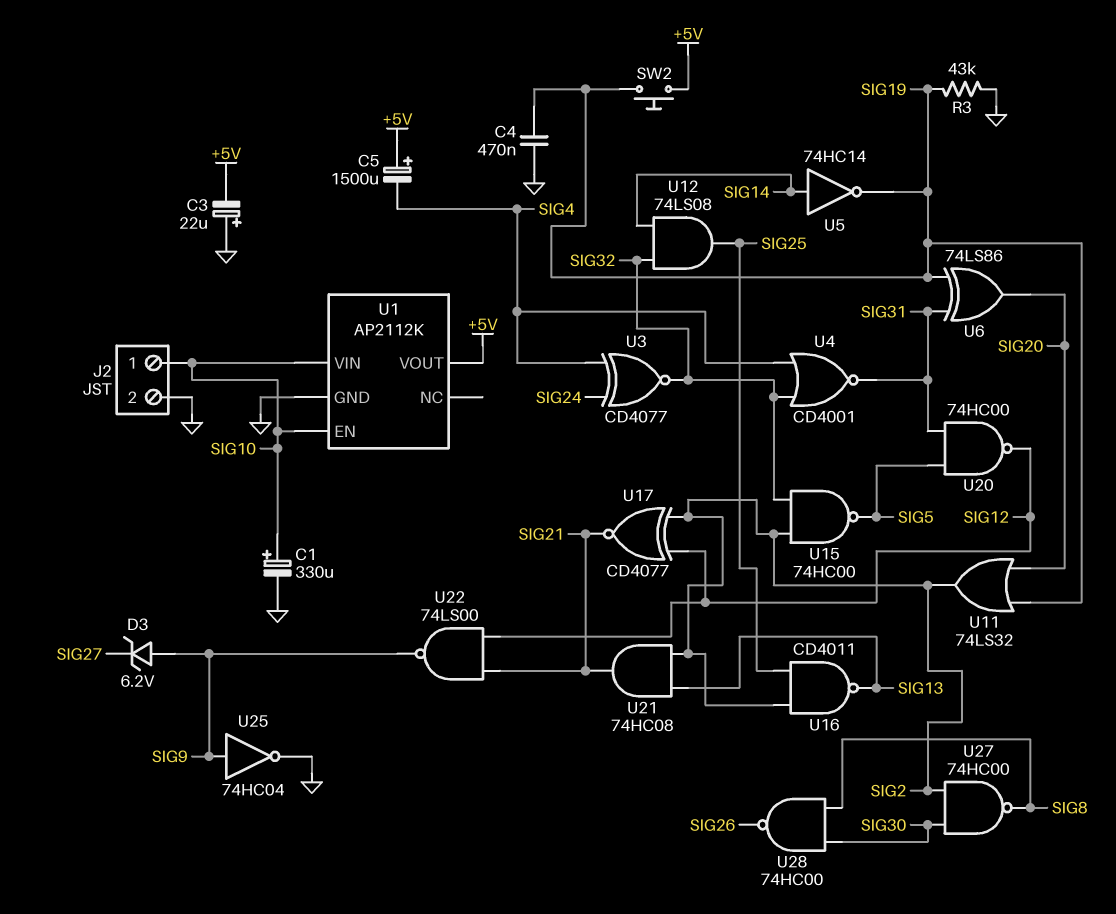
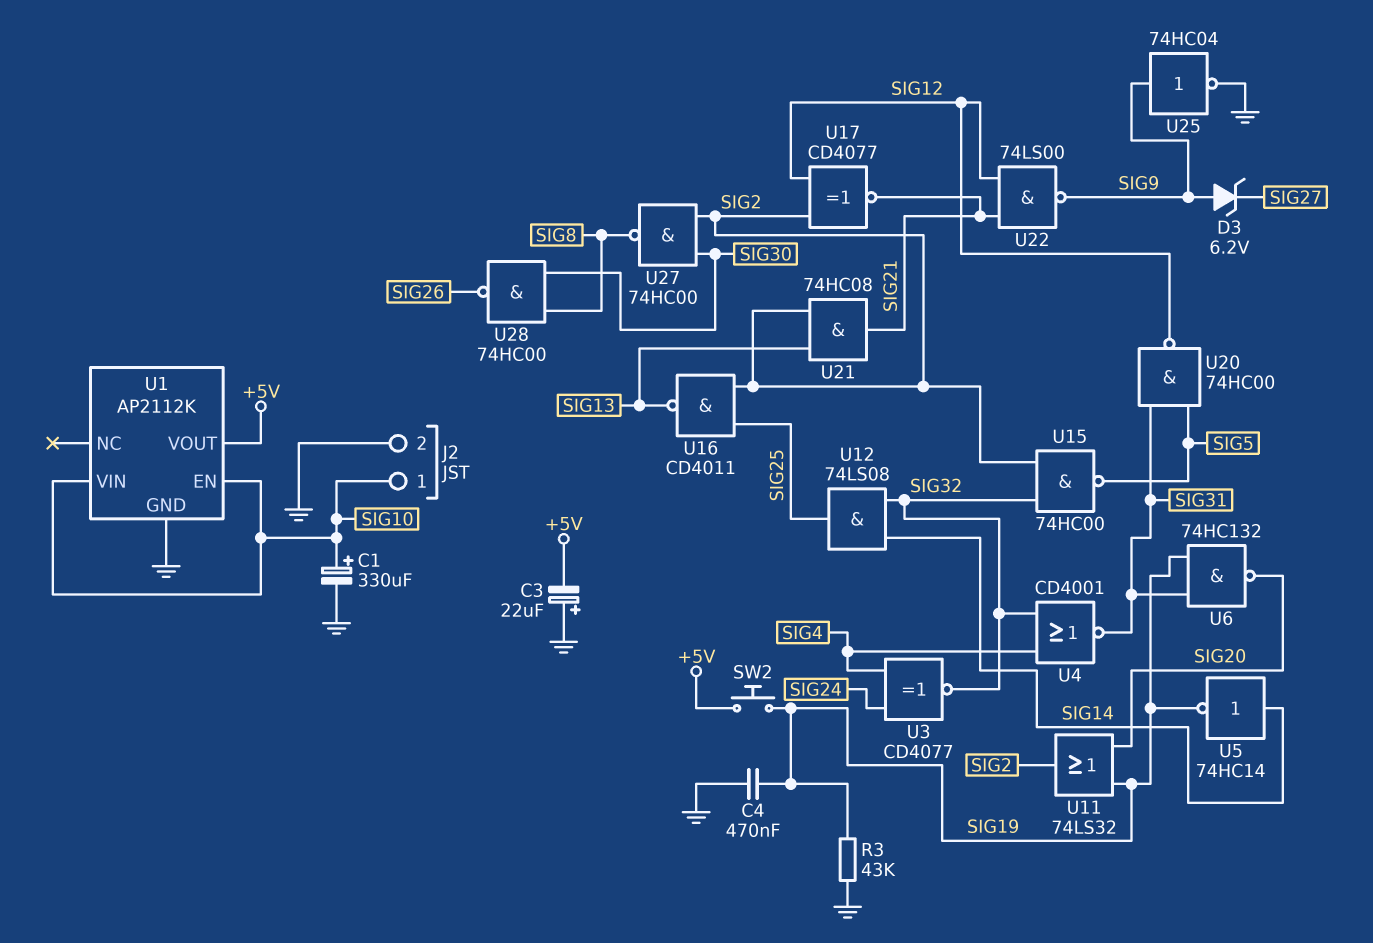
C5: 1500uF (plus +5V, minus SIG4) -> none
U6: XOR 74LS86 (in SIG19, in SIG31, out SIG20) -> NAND 74HC132 (in SIG19, in SIG31, out SIG20)

